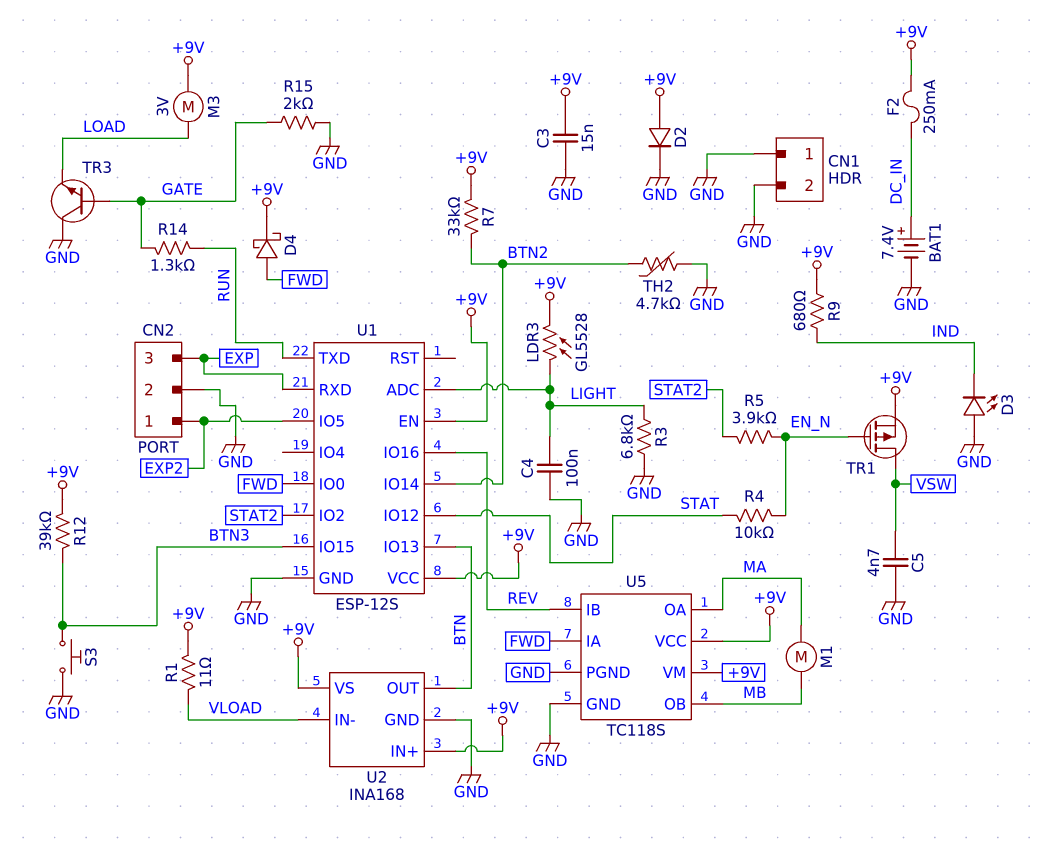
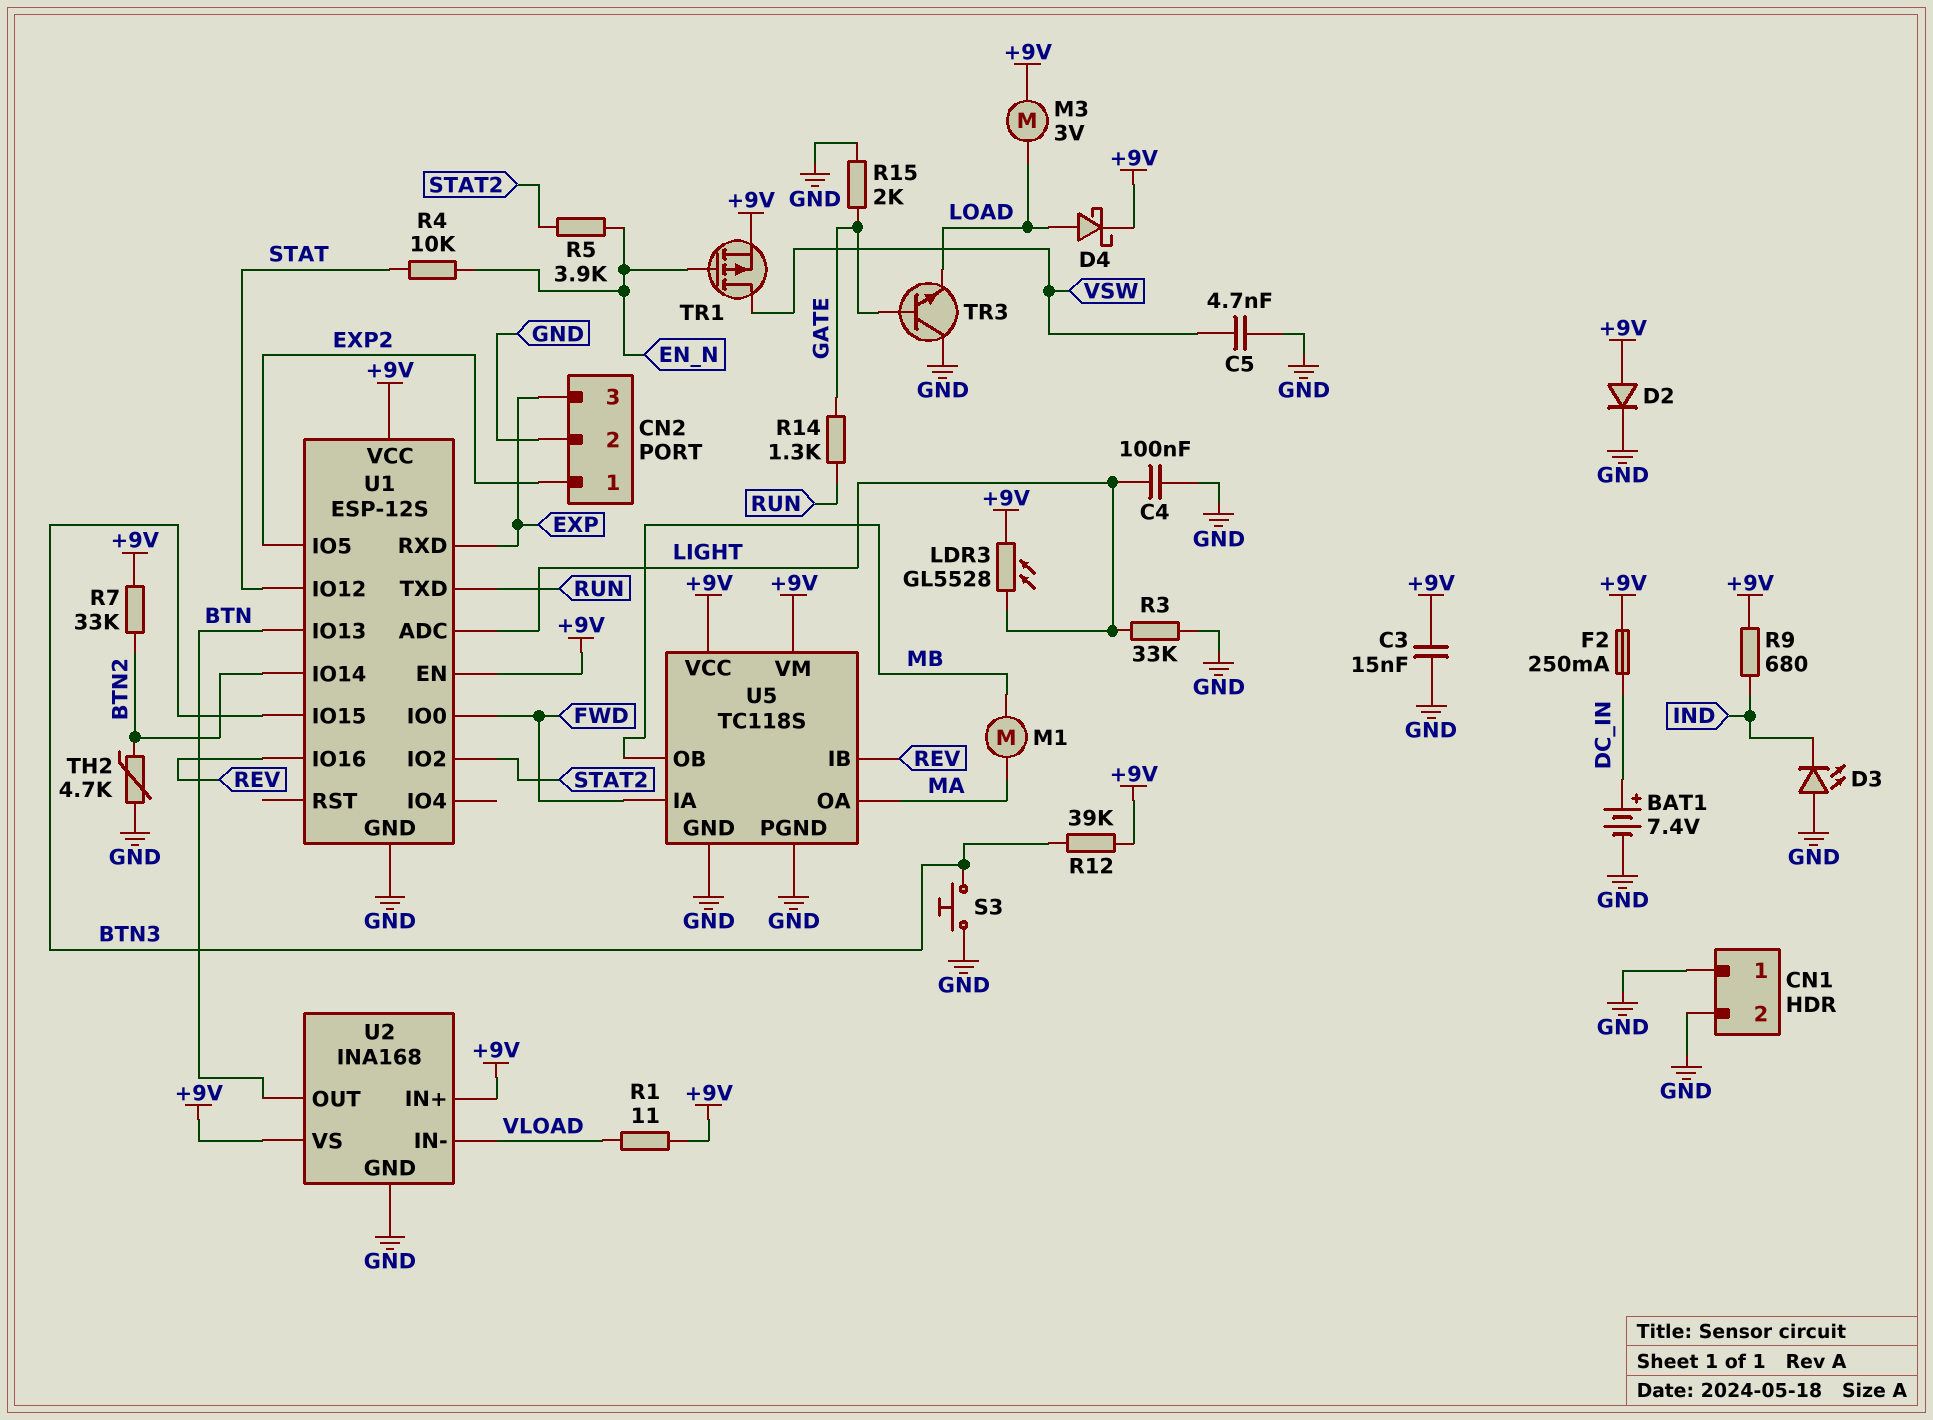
D4: schottky (A FWD, K +9V) -> schottky (A LOAD, K +9V)
R3: 6.8k (GND, LIGHT) -> 33k (GND, LIGHT)

